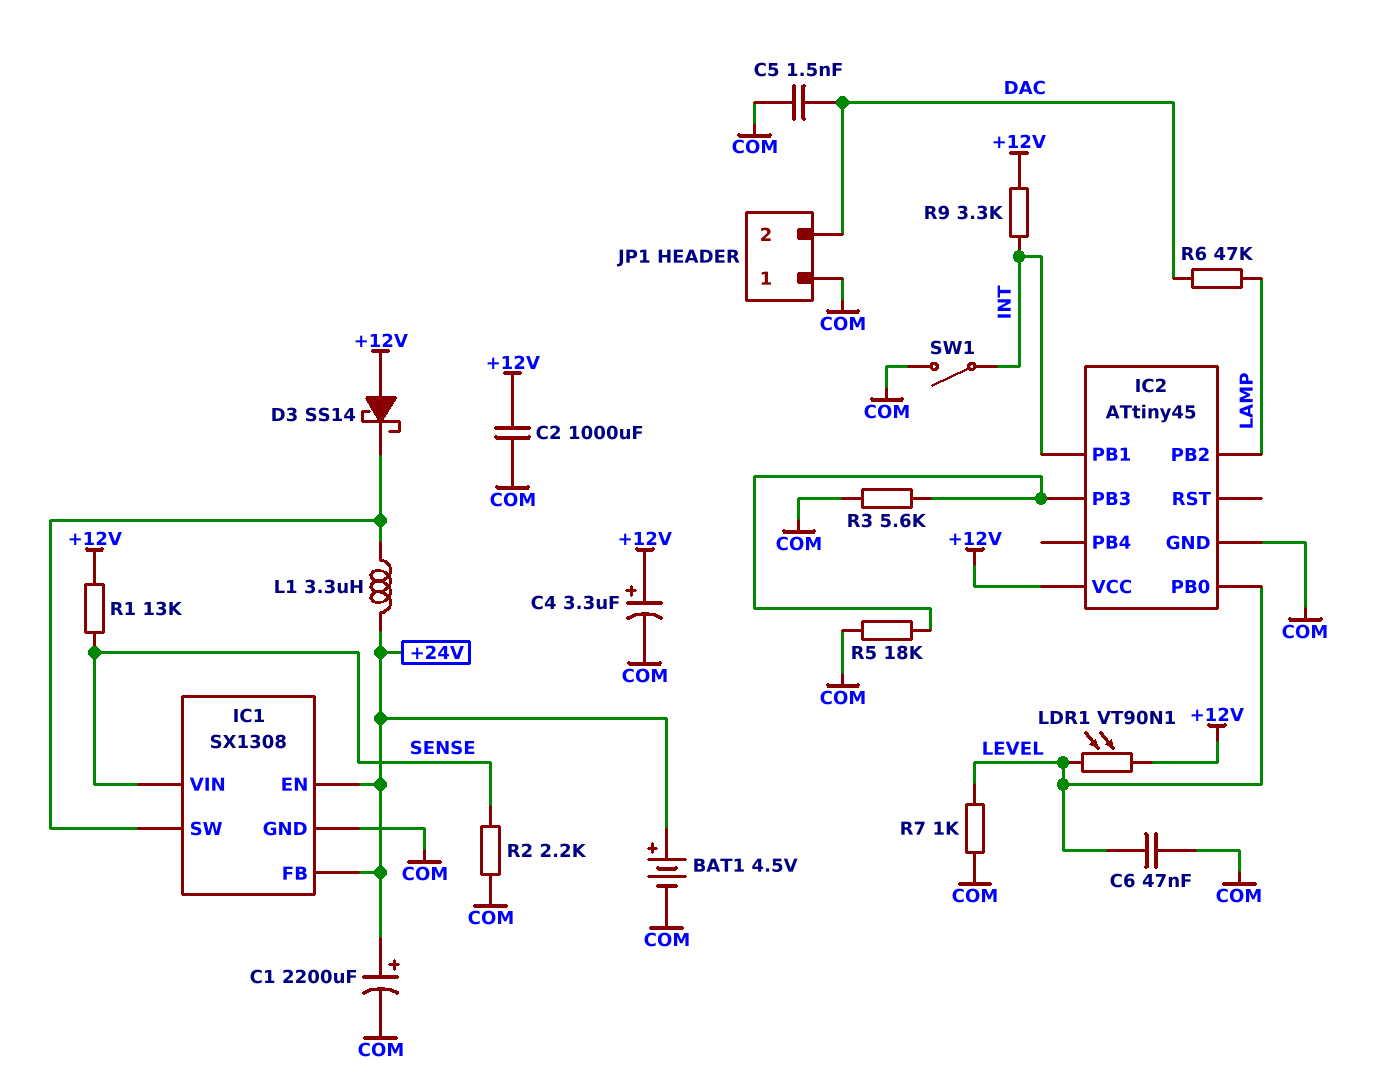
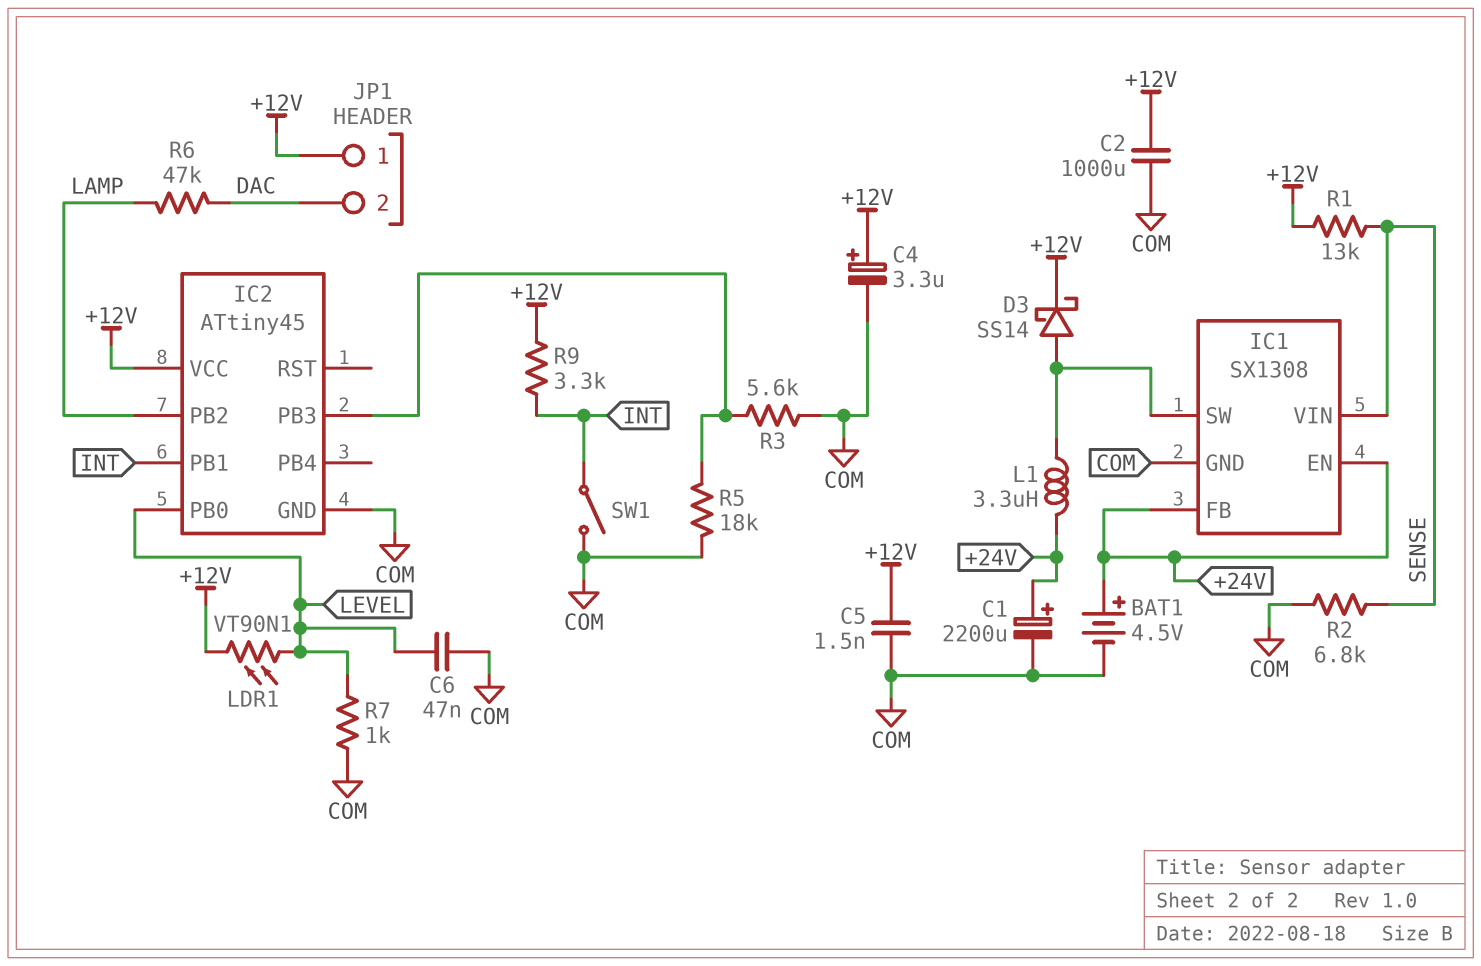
C5: 1.5nF (COM, DAC) -> 1.5nF (+12V, COM)
D3: schottky SS14 (A +12V, K IC1/SW) -> schottky SS14 (A IC1/SW, K +12V)
JP1 pin 1: COM -> +12V
R2: 2.2k (COM, SENSE) -> 6.8k (COM, SENSE)

